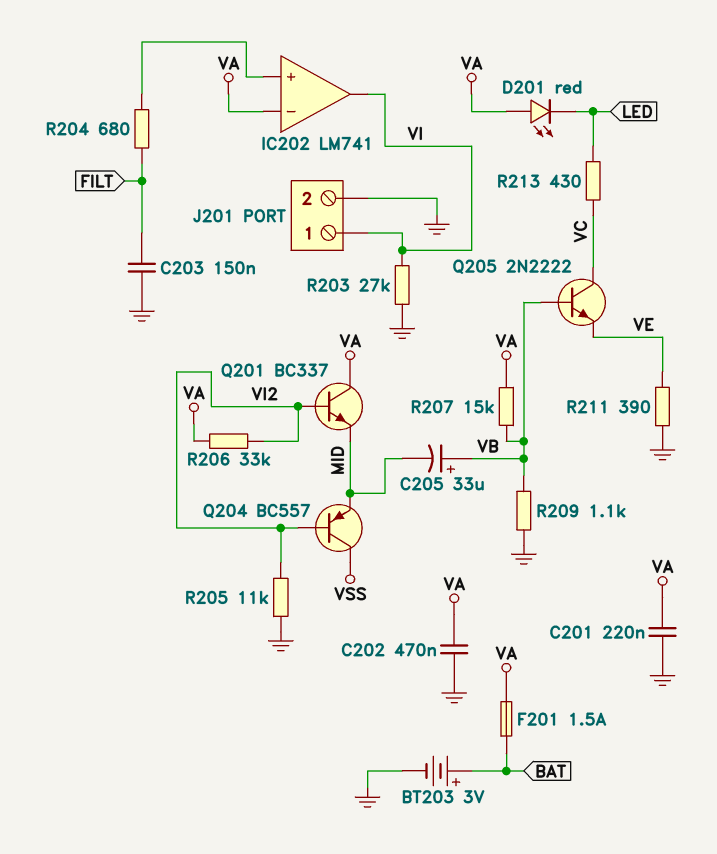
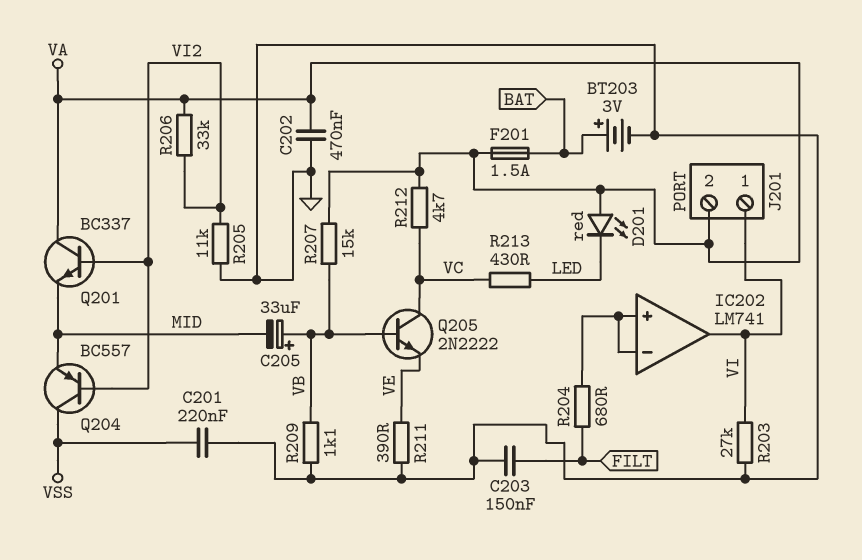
C201: 220nF (GND, VA) -> 220nF (GND, VSS)
IC202 pin in-: VA -> IC202/in+
J201 pin 2: GND -> VA
R212: none -> 4.7k (VA, VC)

